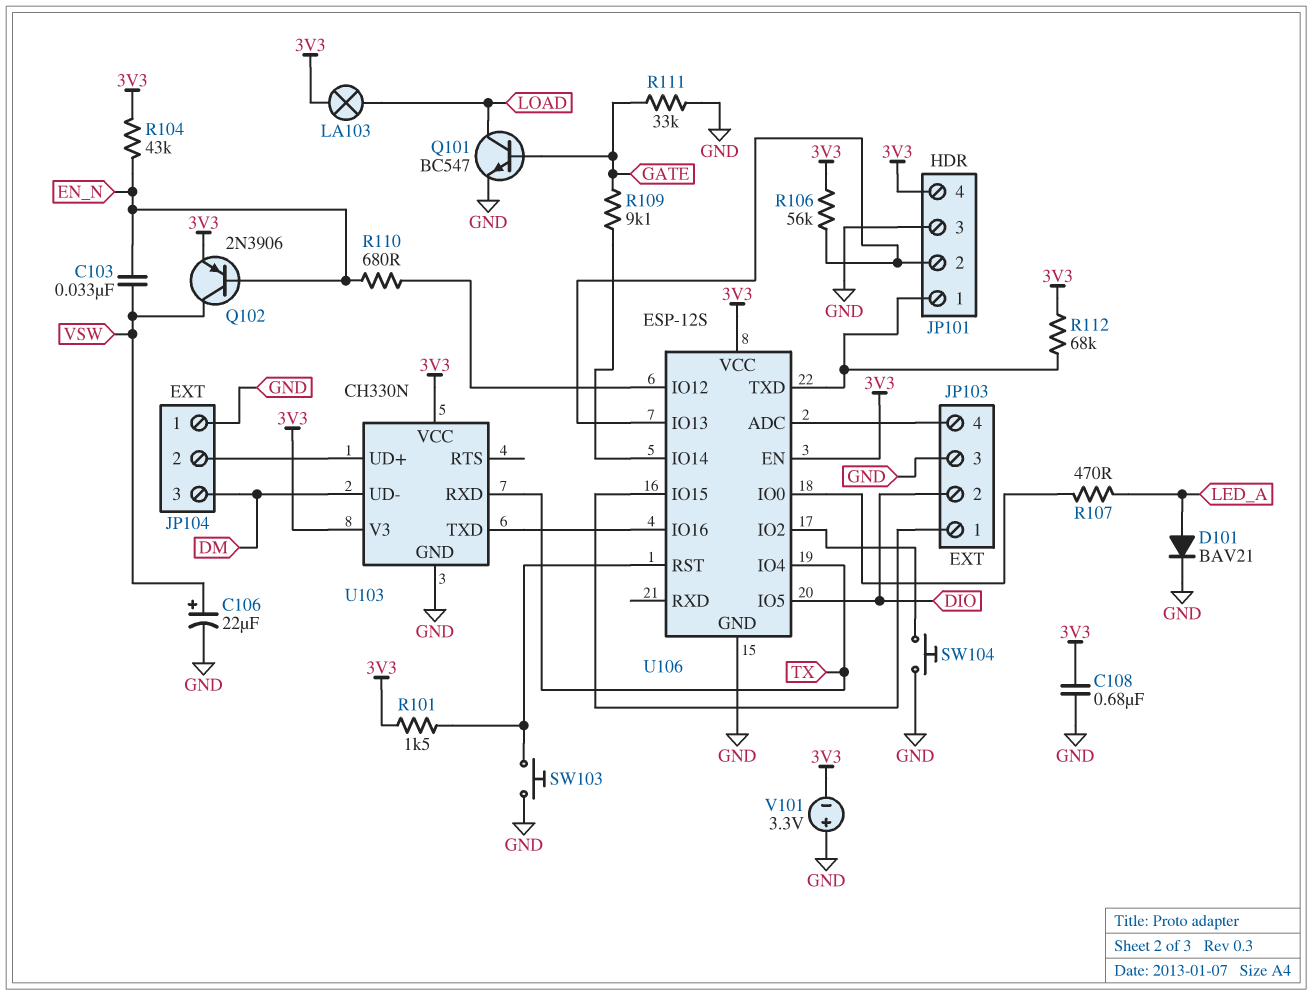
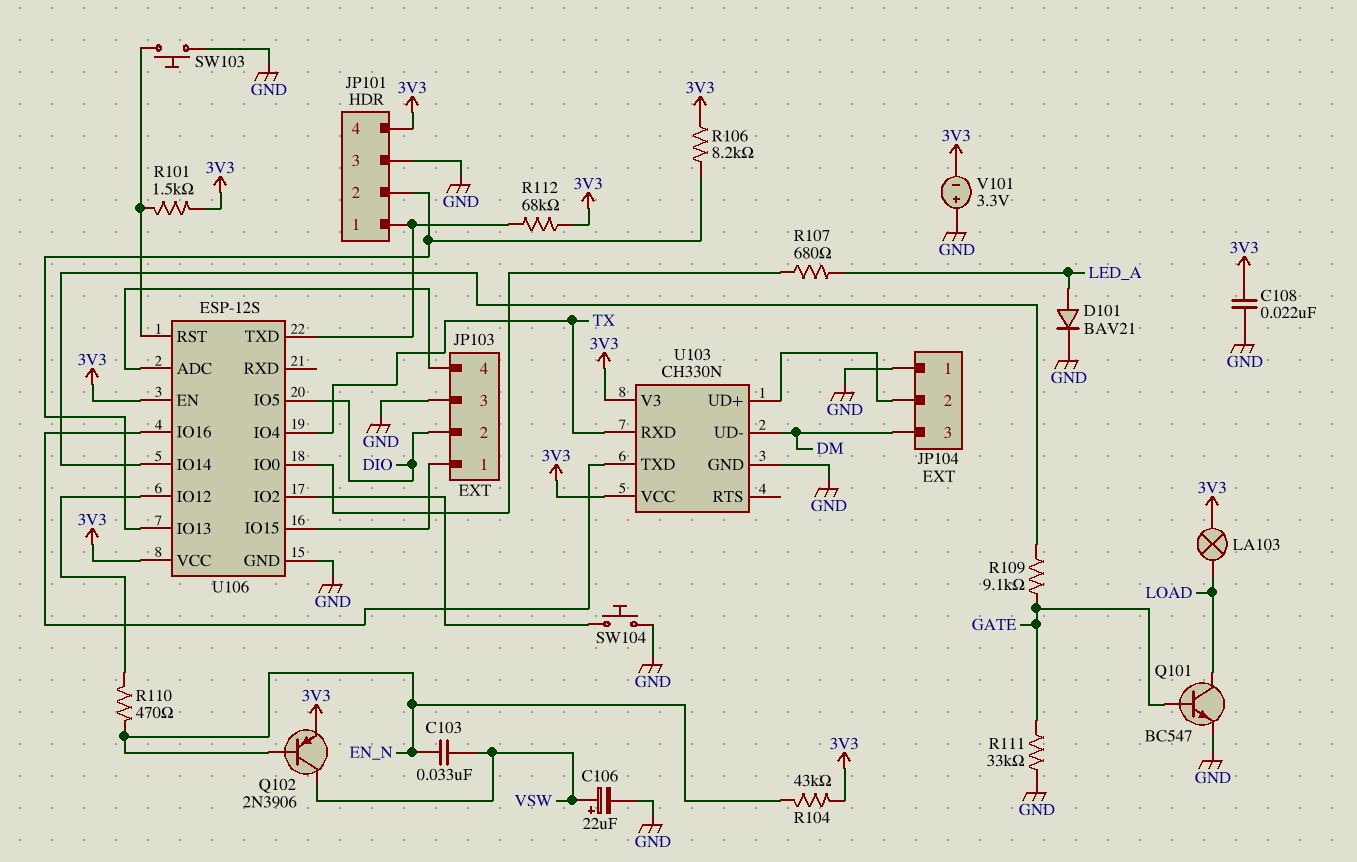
C108: 680nF (3V3, GND) -> 22nF (3V3, GND)
R106: 56k (3V3, JP101/2) -> 8.2k (3V3, JP101/2)
R107: 470 (LED_A, U106/IO0) -> 680 (LED_A, U106/IO0)
R110: 680 (EN_N, U106/IO12) -> 470 (EN_N, U106/IO12)

